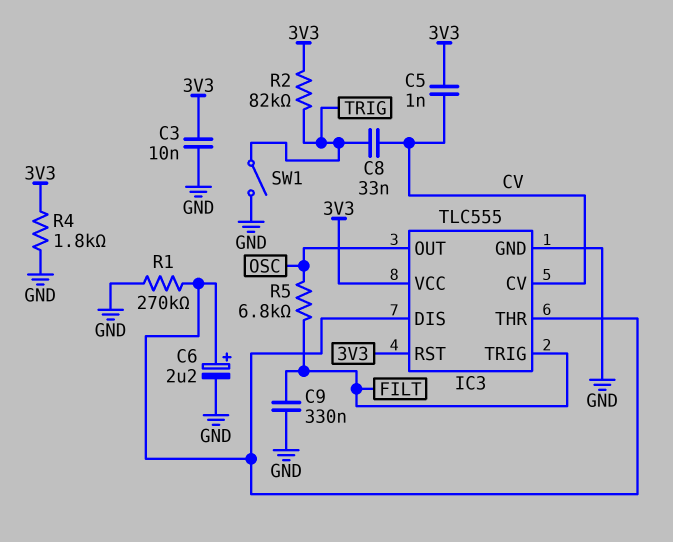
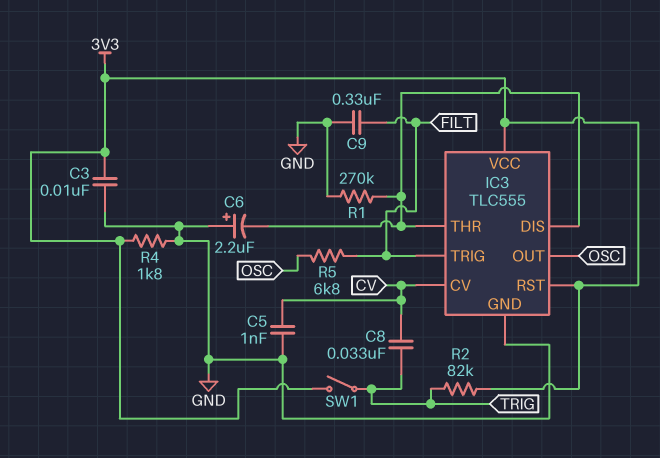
C5: 1nF (3V3, CV) -> 1nF (CV, GND)
C6: 2.2uF (plus IC3/DIS, minus GND) -> 2.2uF (plus GND, minus IC3/DIS)
SW1: switch (GND, TRIG) -> switch (3V3, TRIG)

